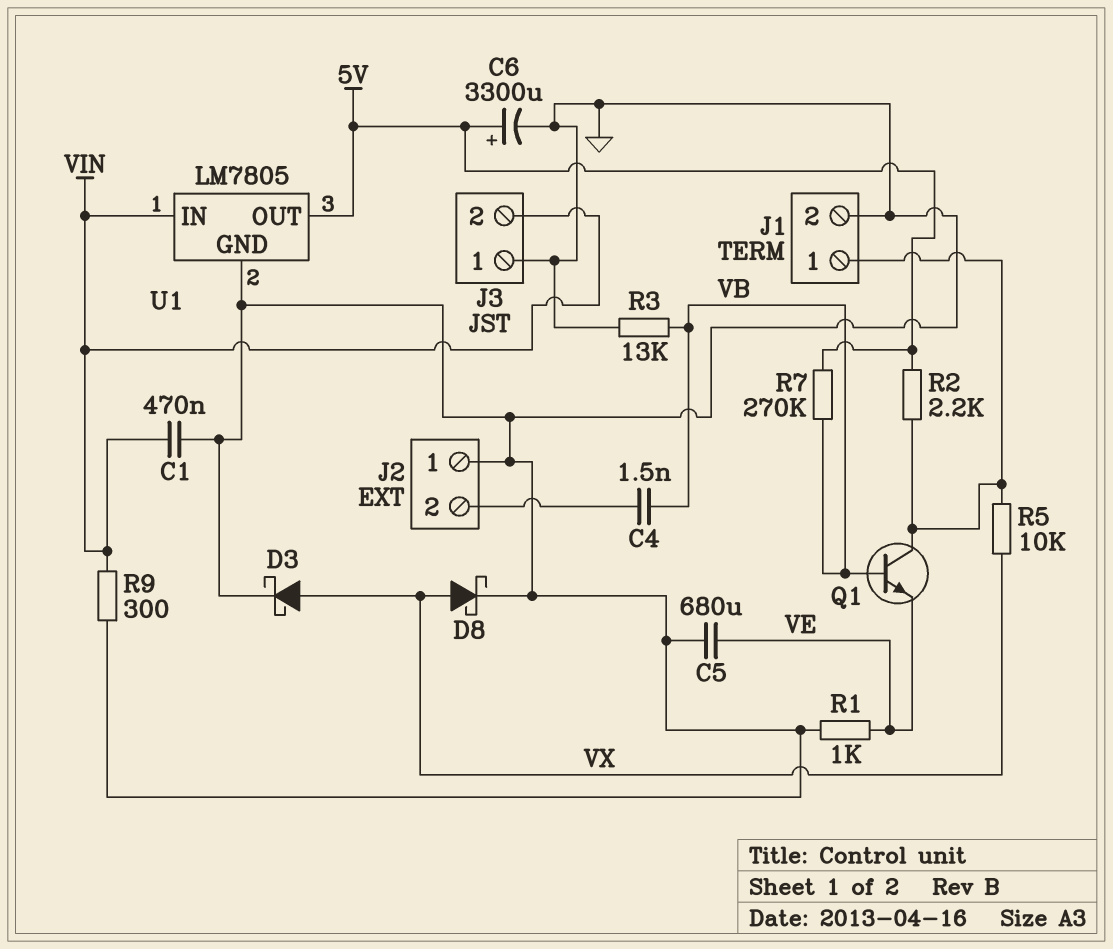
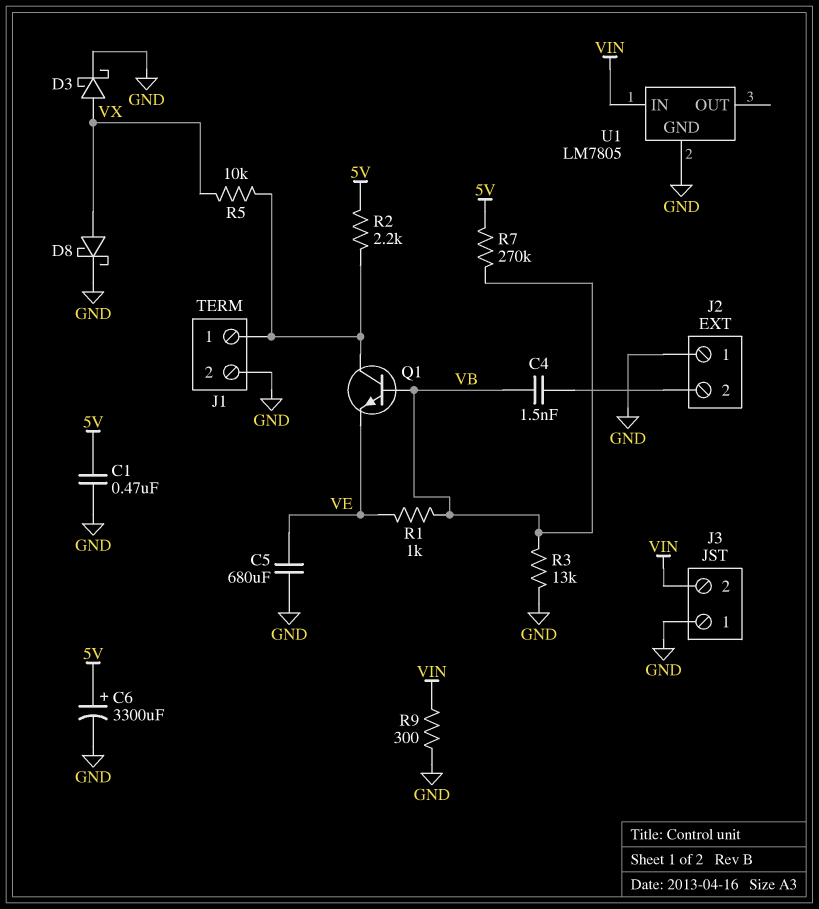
C1: 470nF (GND, VIN) -> 470nF (5V, GND)
R1: 1k (GND, VE) -> 1k (VB, VE)
U1 pin OUT: 5V -> none

